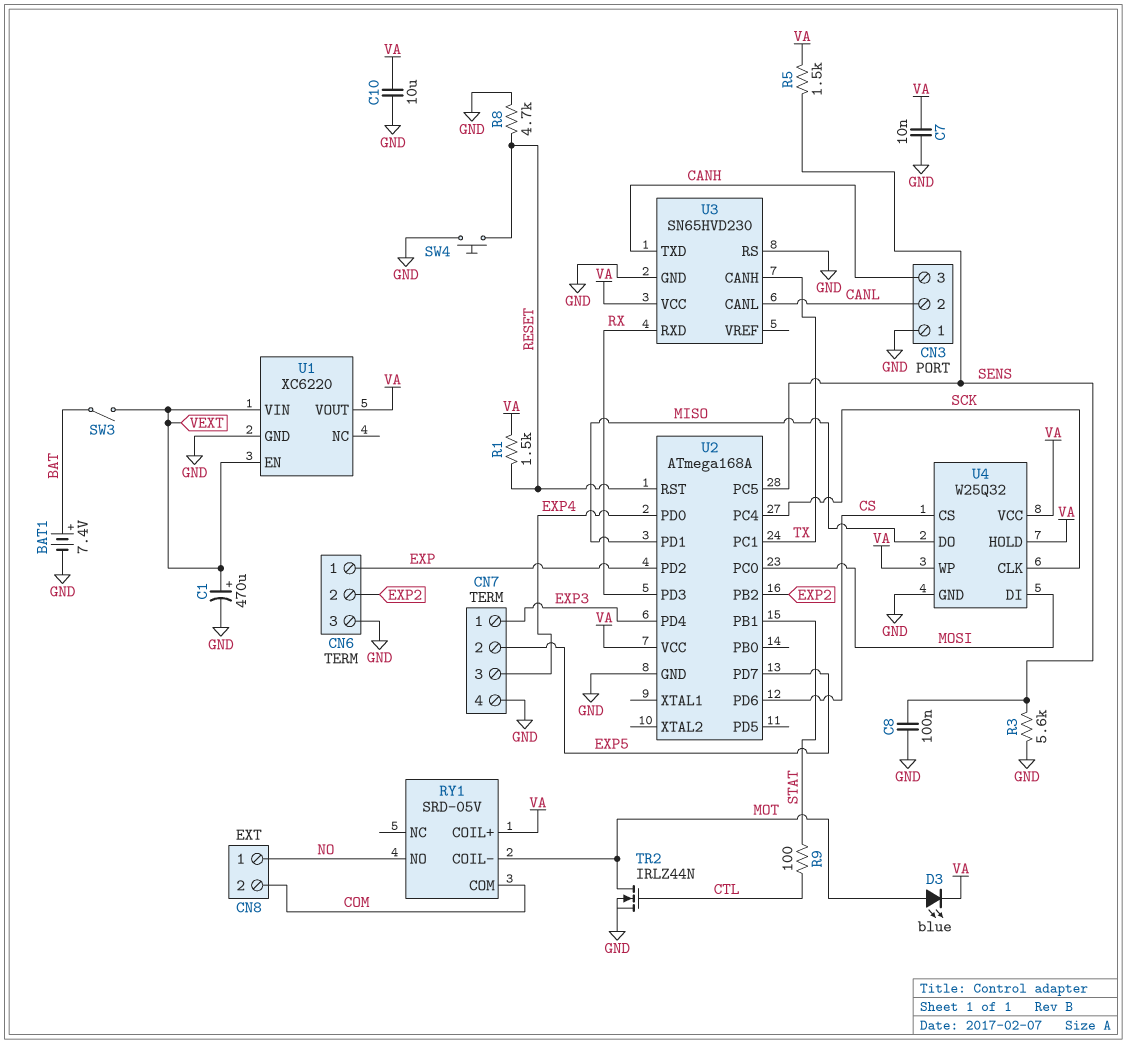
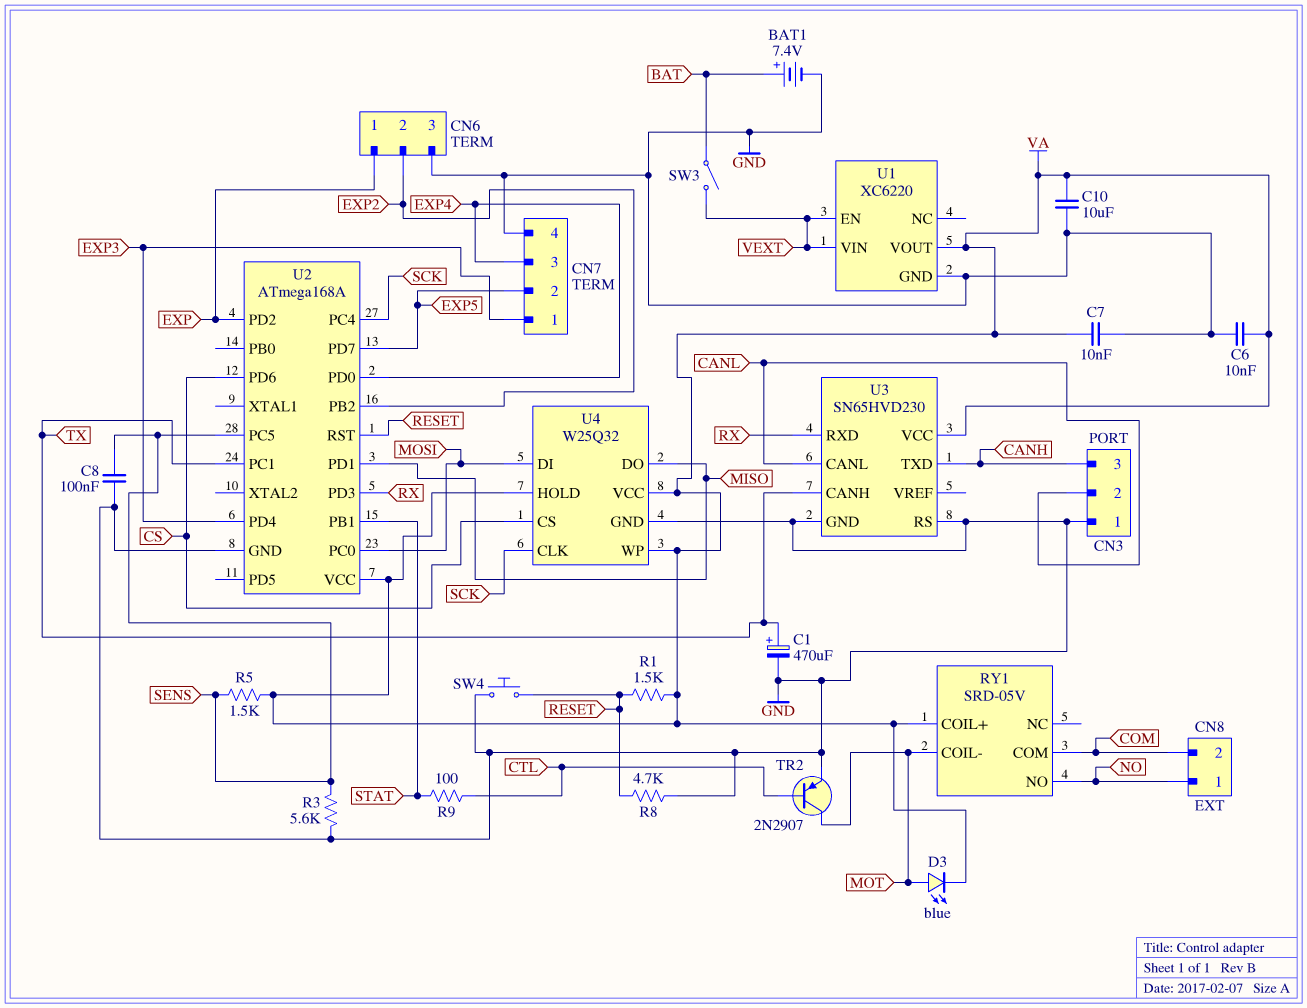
C1: 470uF (plus VEXT, minus GND) -> 470uF (plus TX, minus GND)
C6: none -> 10nF (GND, VA)
TR2: NMOS IRLZ44N (G CTL, D MOT, S GND) -> PNP 2N2907 (B CTL, C MOT, E GND)

